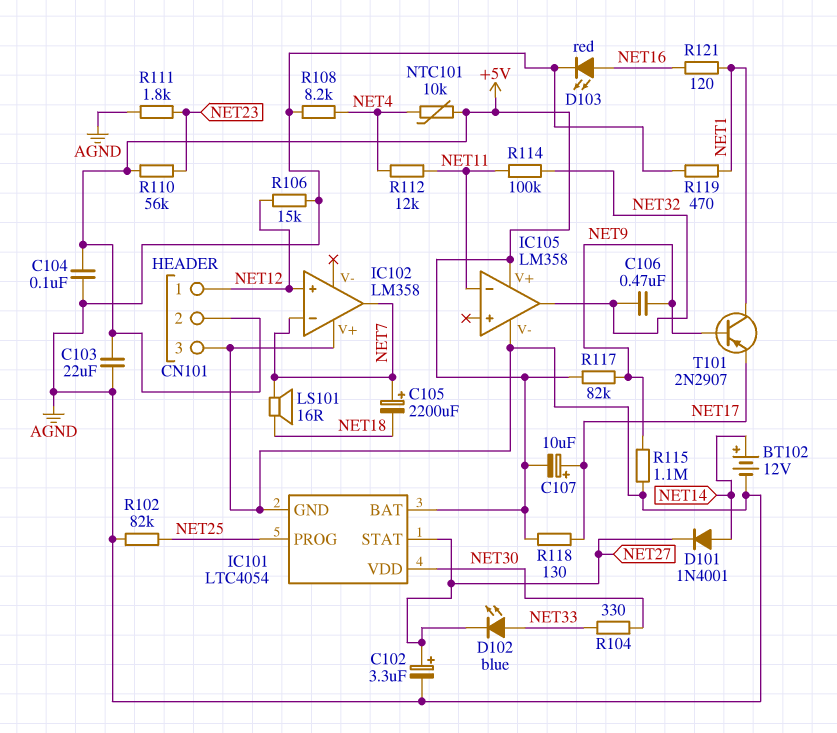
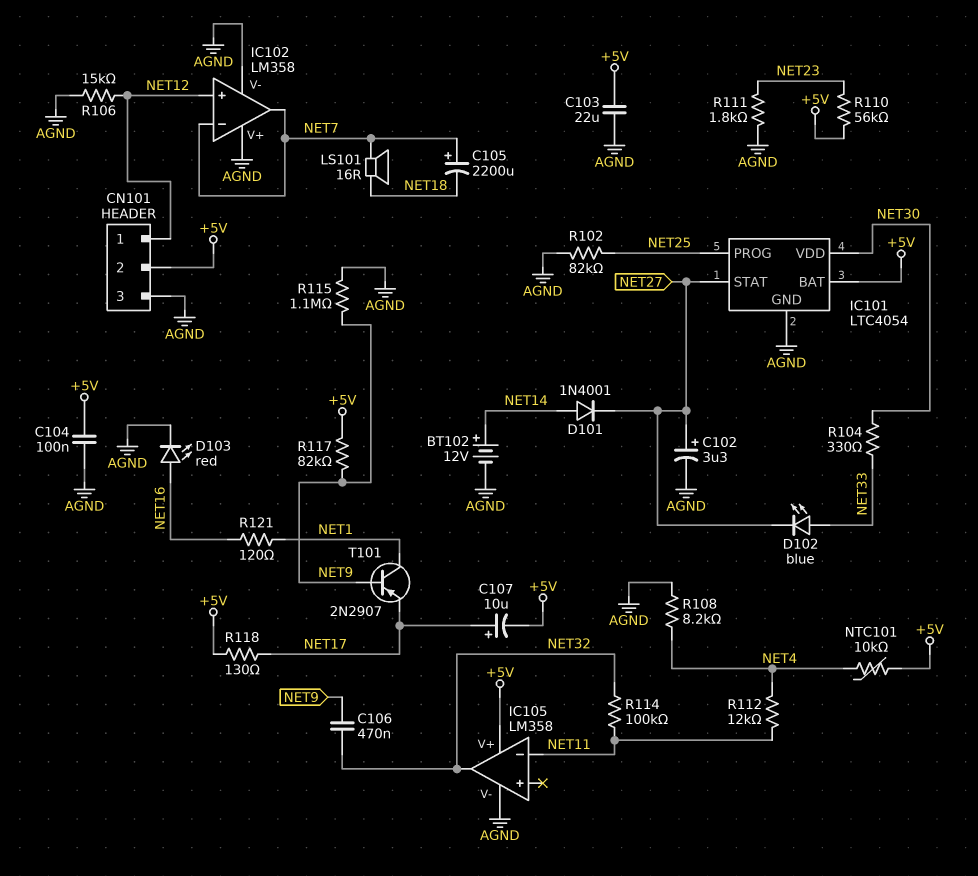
IC102 pin V-: none -> AGND
R119: 470 (AGND, NET1) -> none

